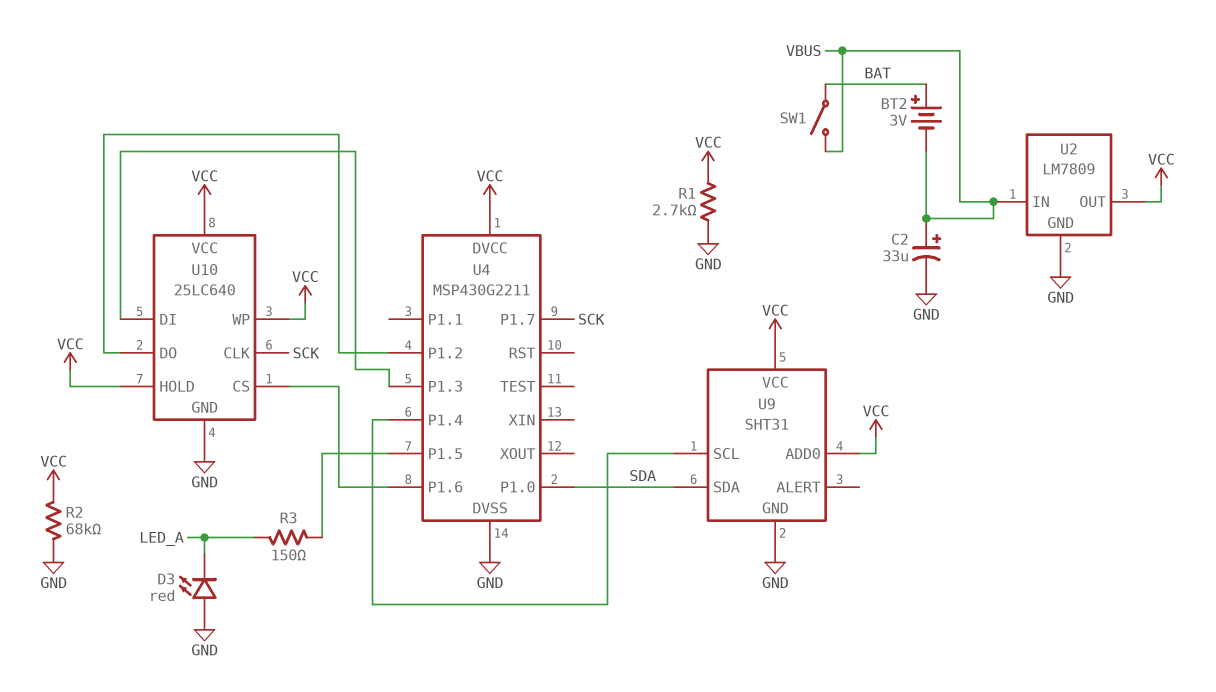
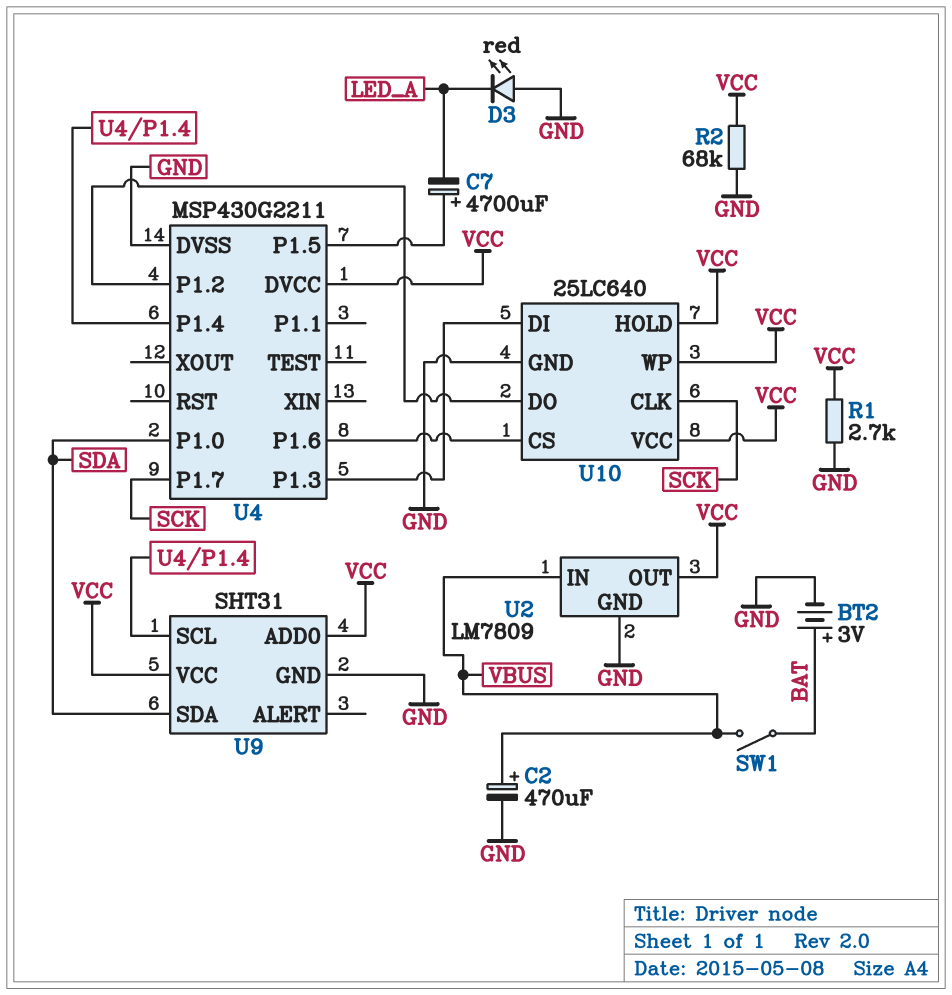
BT2: 3V (plus BAT, minus VBUS) -> 3V (plus BAT, minus GND)
C2: 33uF (plus VBUS, minus GND) -> 470uF (plus VBUS, minus GND)
C7: none -> 4700uF (plus U4/P1.5, minus LED_A)
R3: 150 (LED_A, U4/P1.5) -> none

